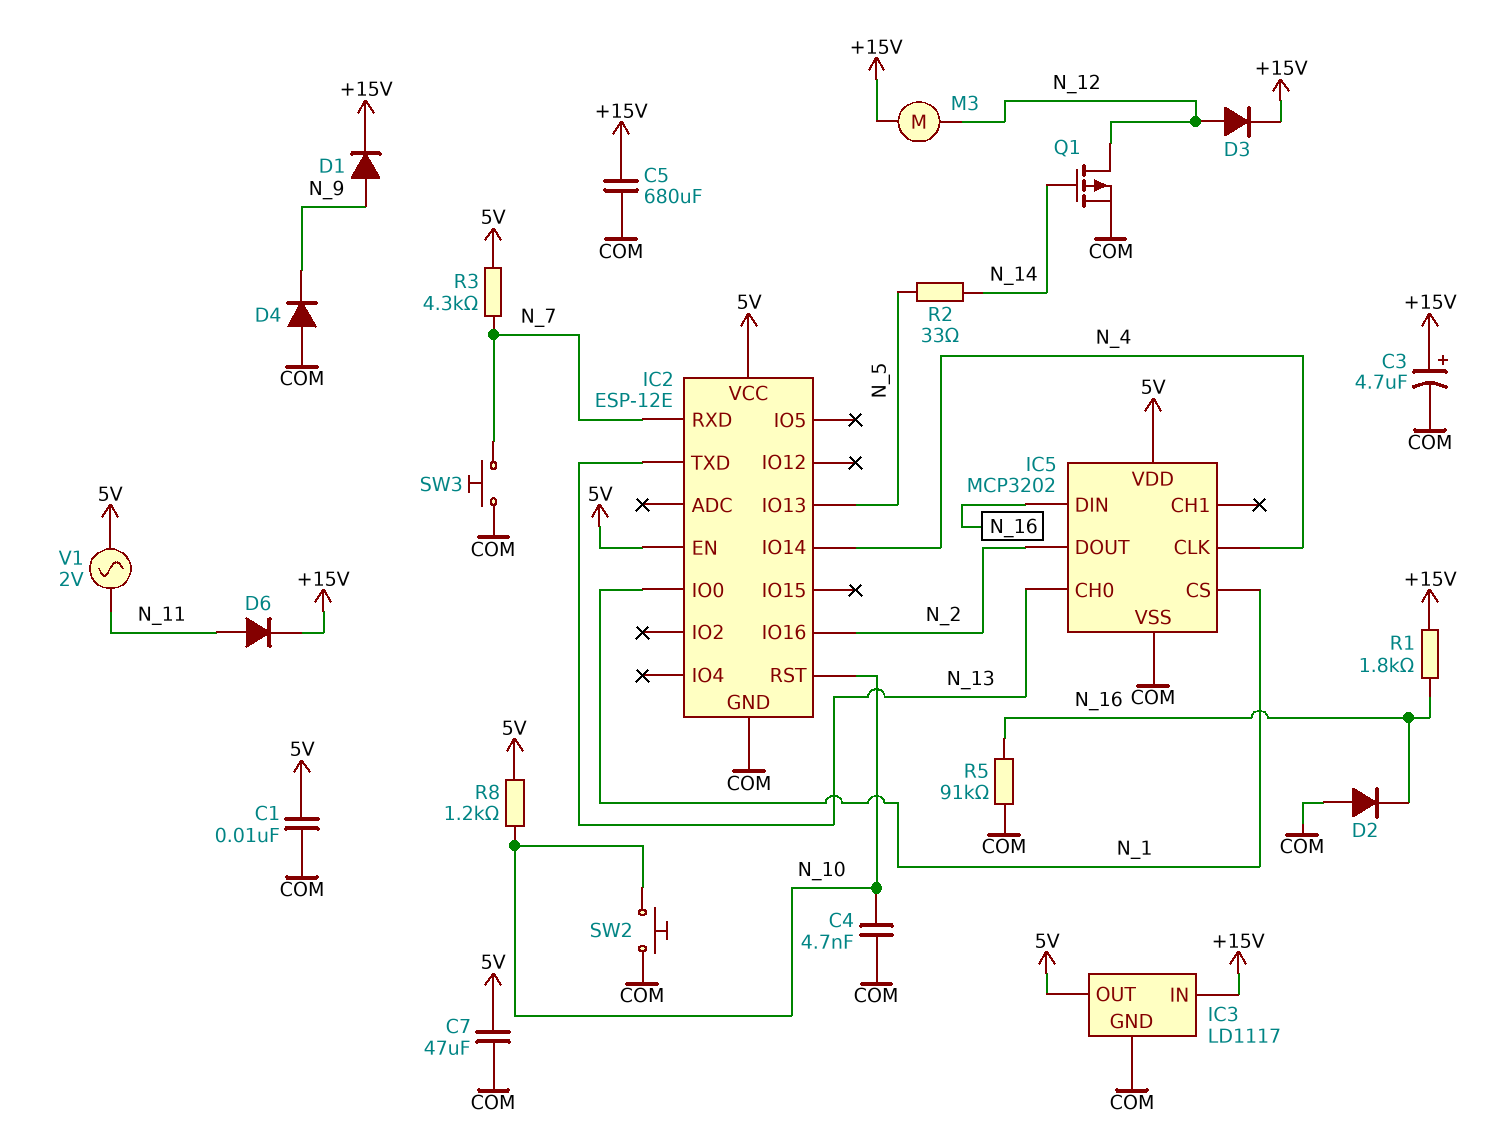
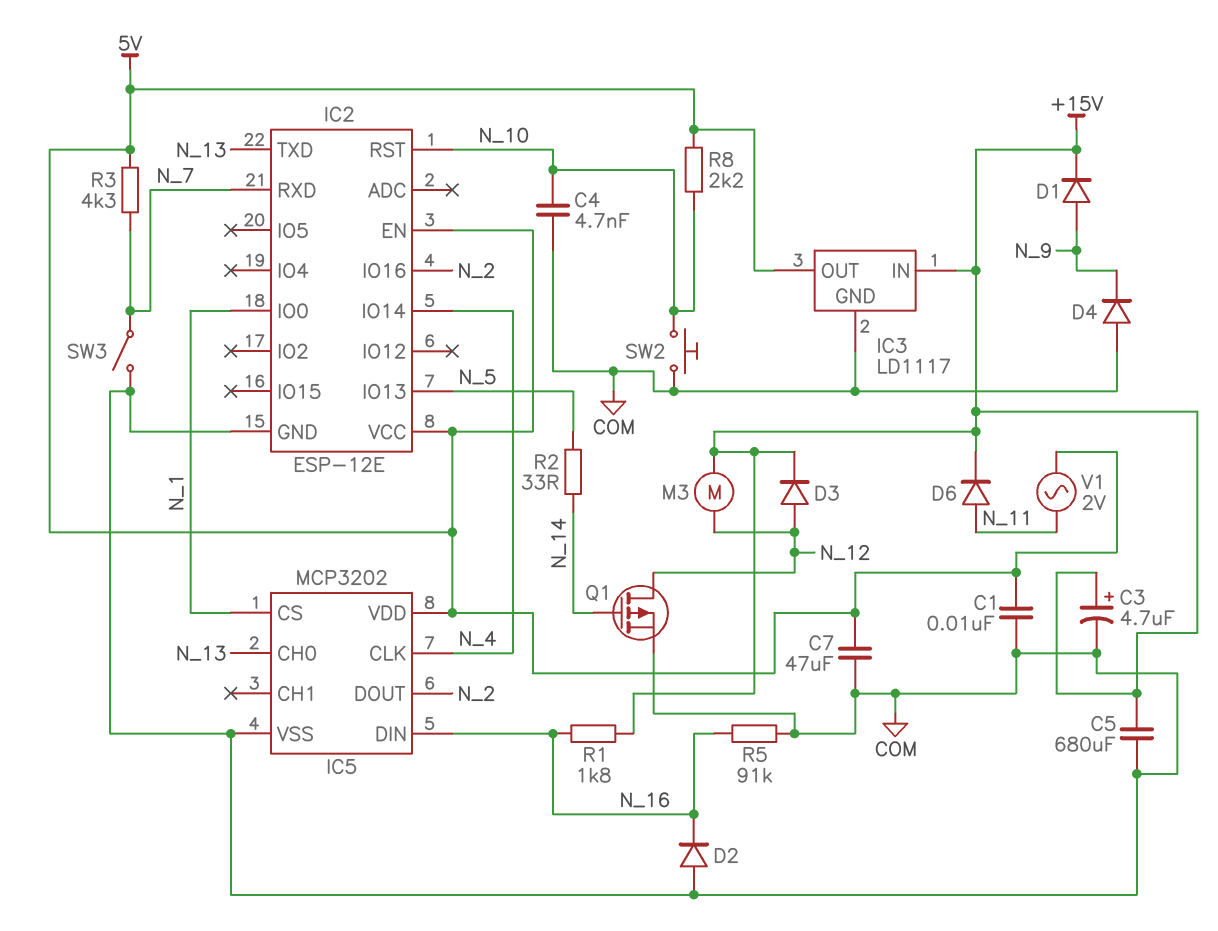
R8: 1.2k (5V, N_10) -> 2.2k (5V, N_10)
SW3: button (COM, N_7) -> switch (COM, N_7)

